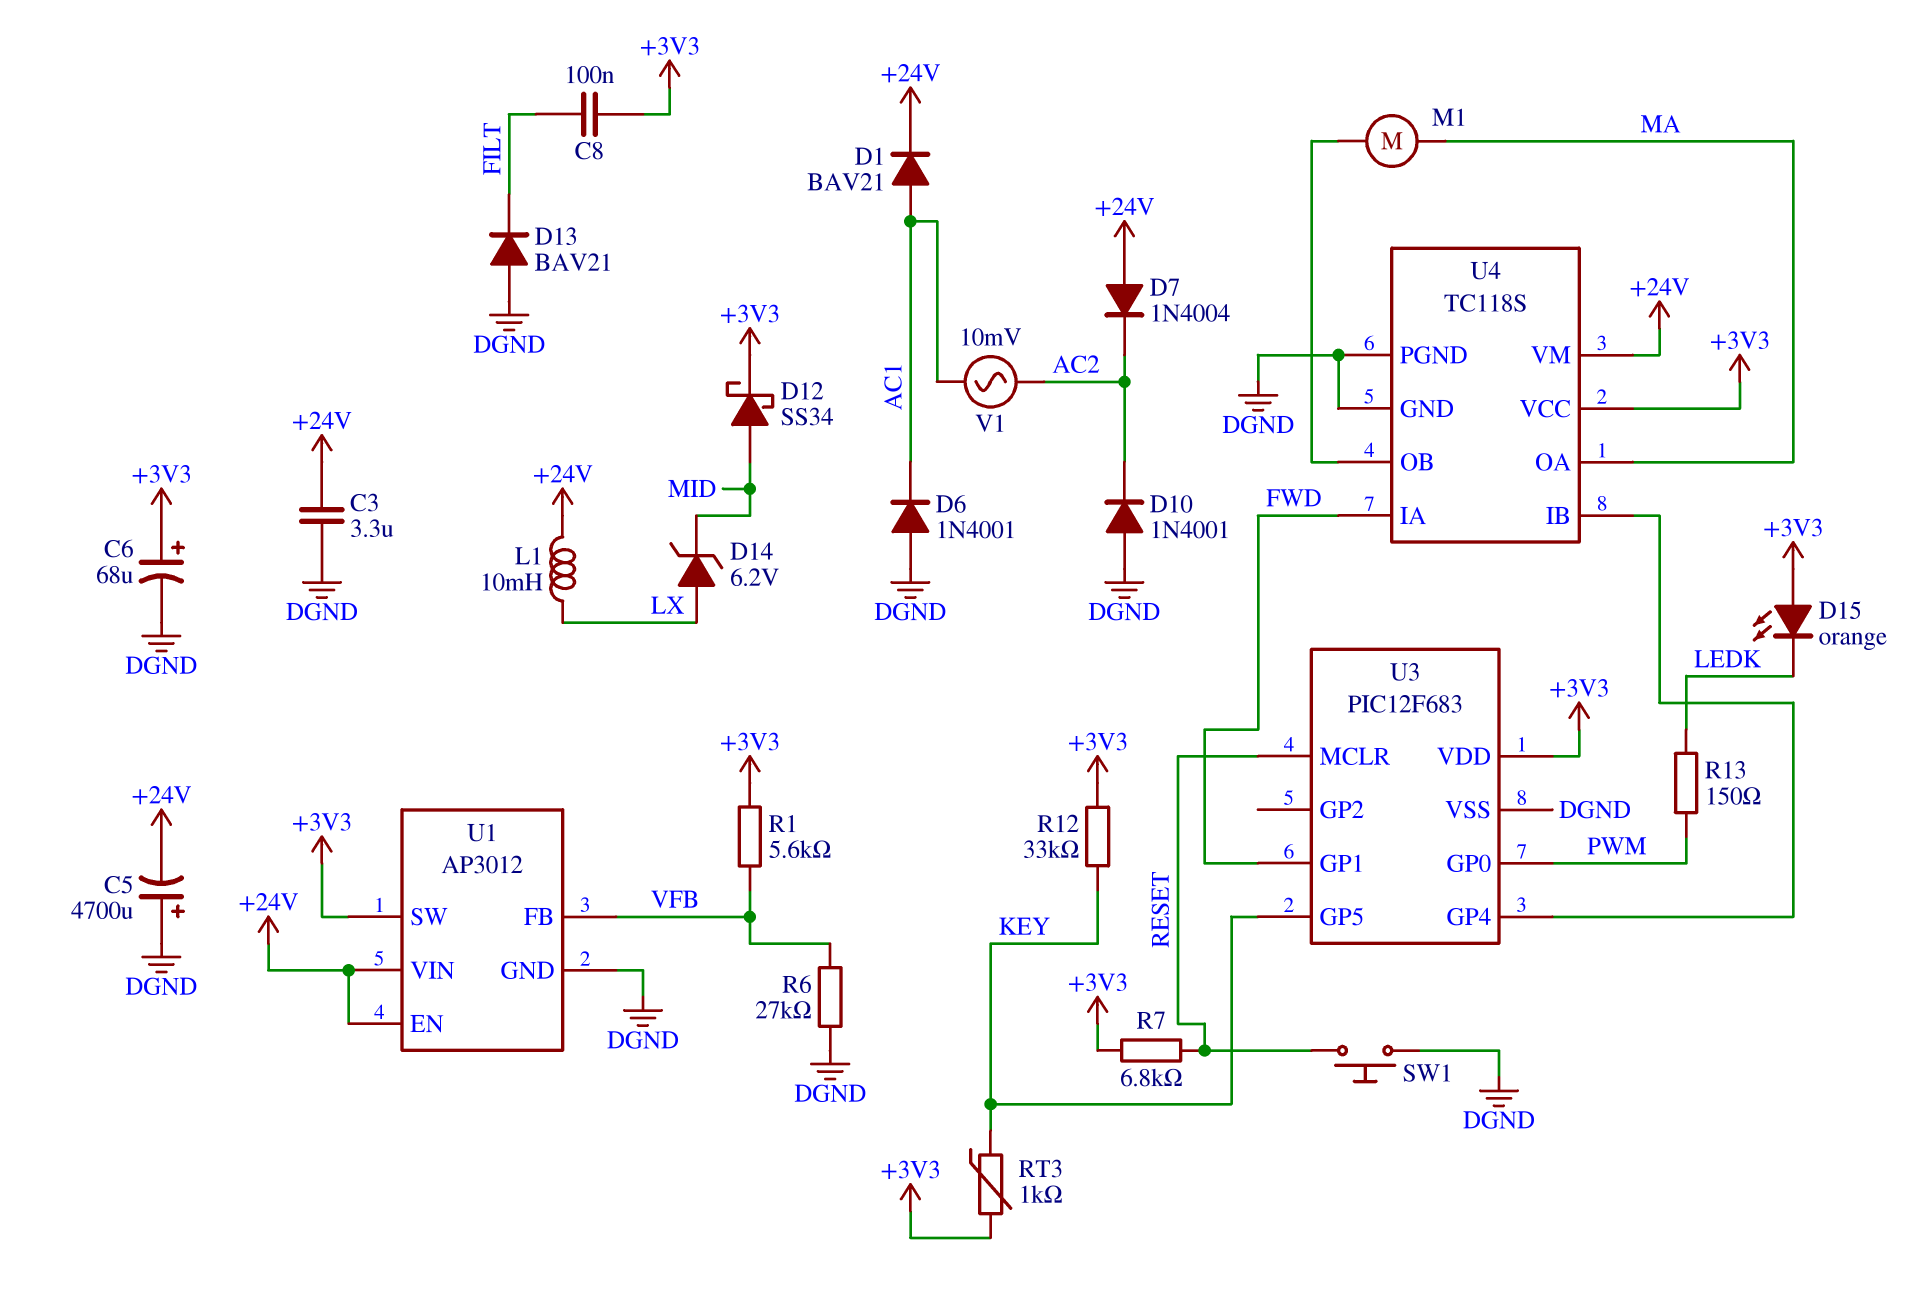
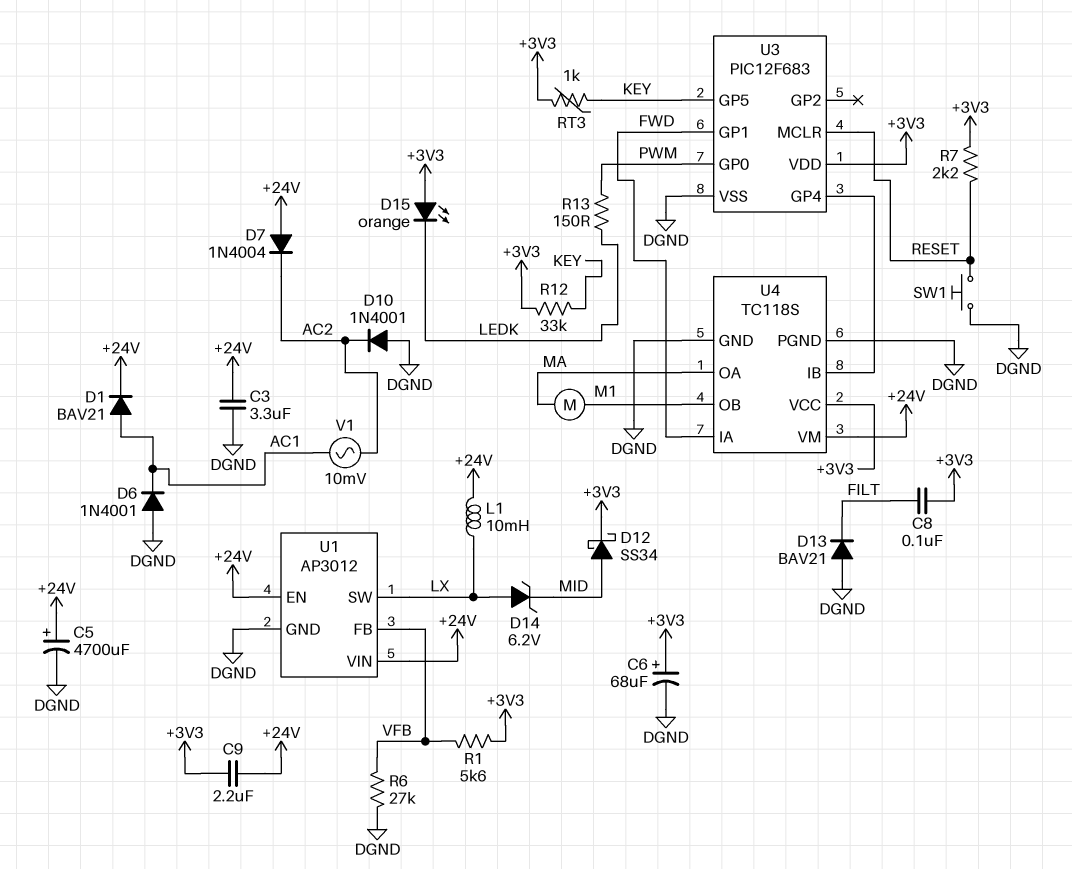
C5: 4700uF (plus DGND, minus +24V) -> 4700uF (plus +24V, minus DGND)
C9: none -> 2.2uF (+3V3, +24V)
R7: 6.8k (+3V3, RESET) -> 2.2k (+3V3, RESET)
U1 pin SW: +3V3 -> LX

